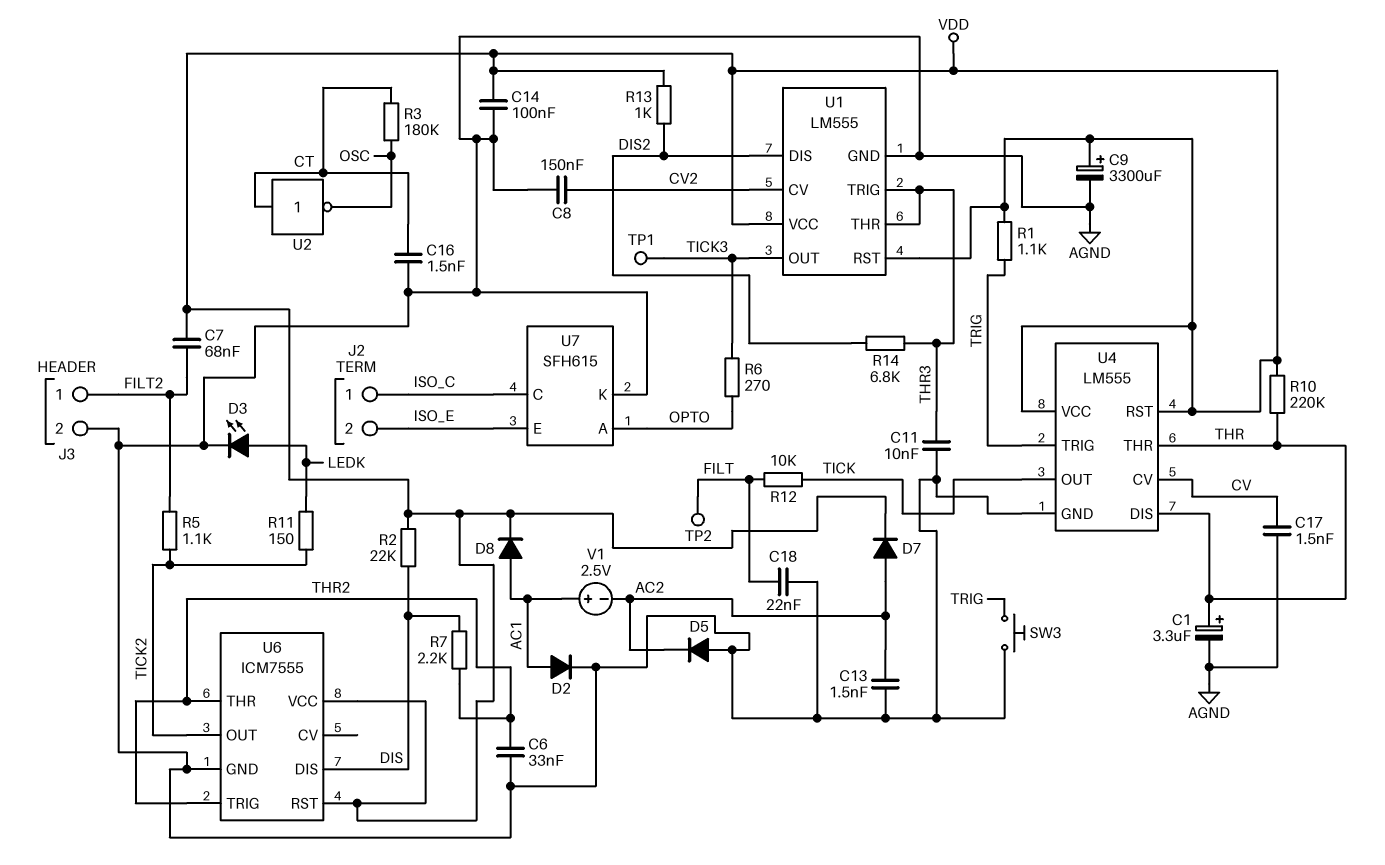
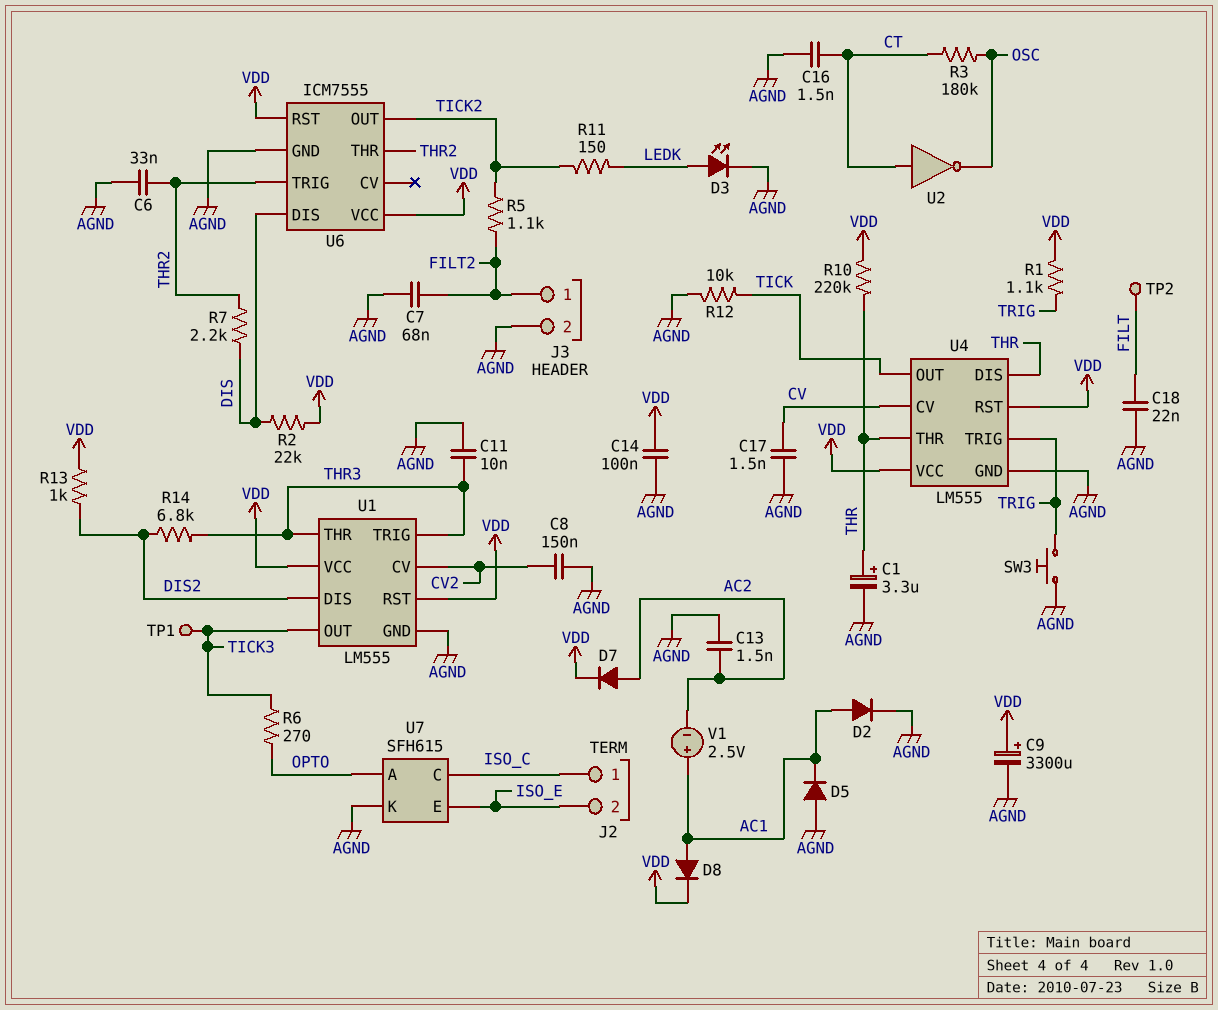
C7: 68nF (FILT2, VDD) -> 68nF (AGND, FILT2)
D5: diode (A AGND, K AC2) -> diode (A AGND, K AC1)
R12: 10k (FILT, TICK) -> 10k (AGND, TICK)

